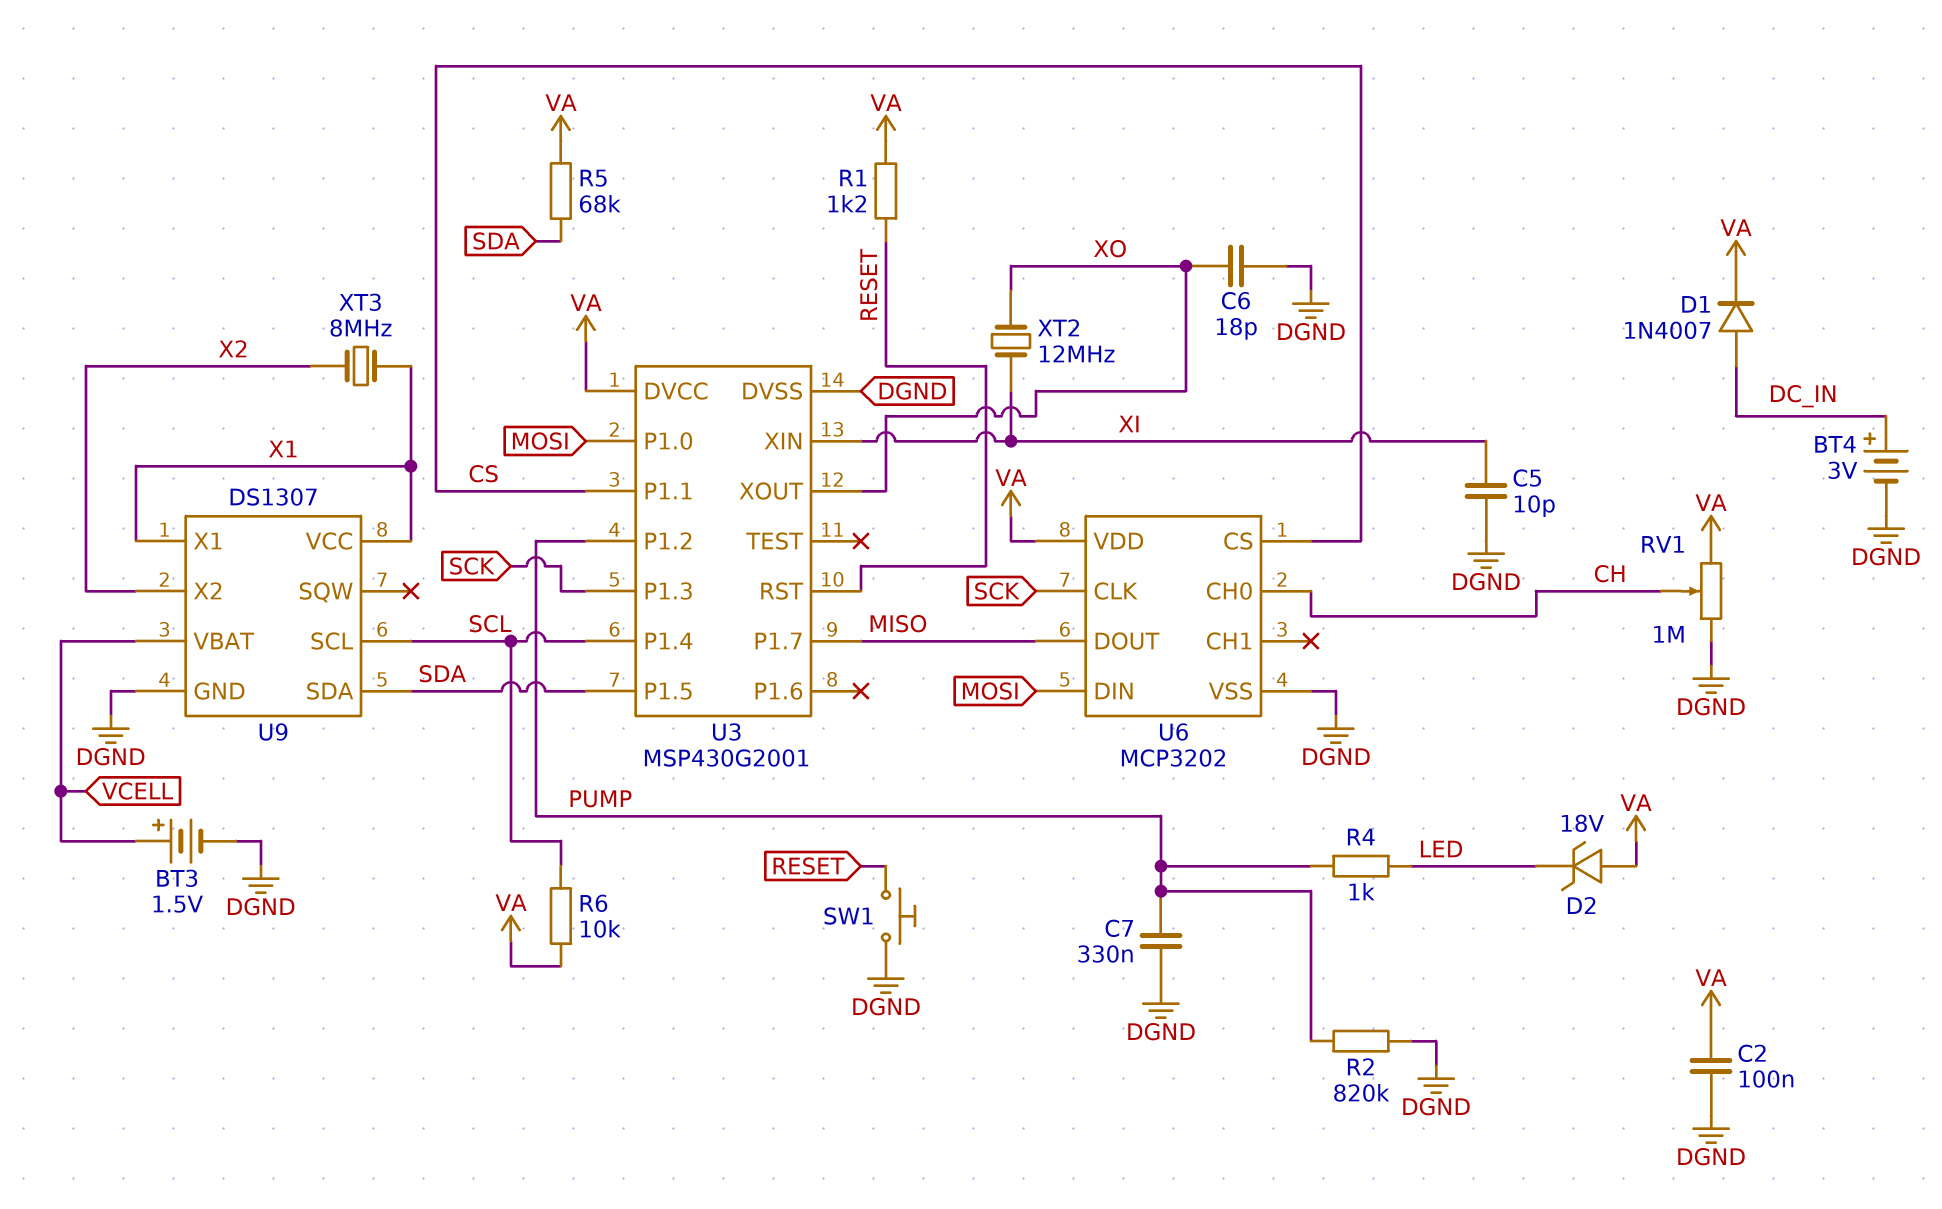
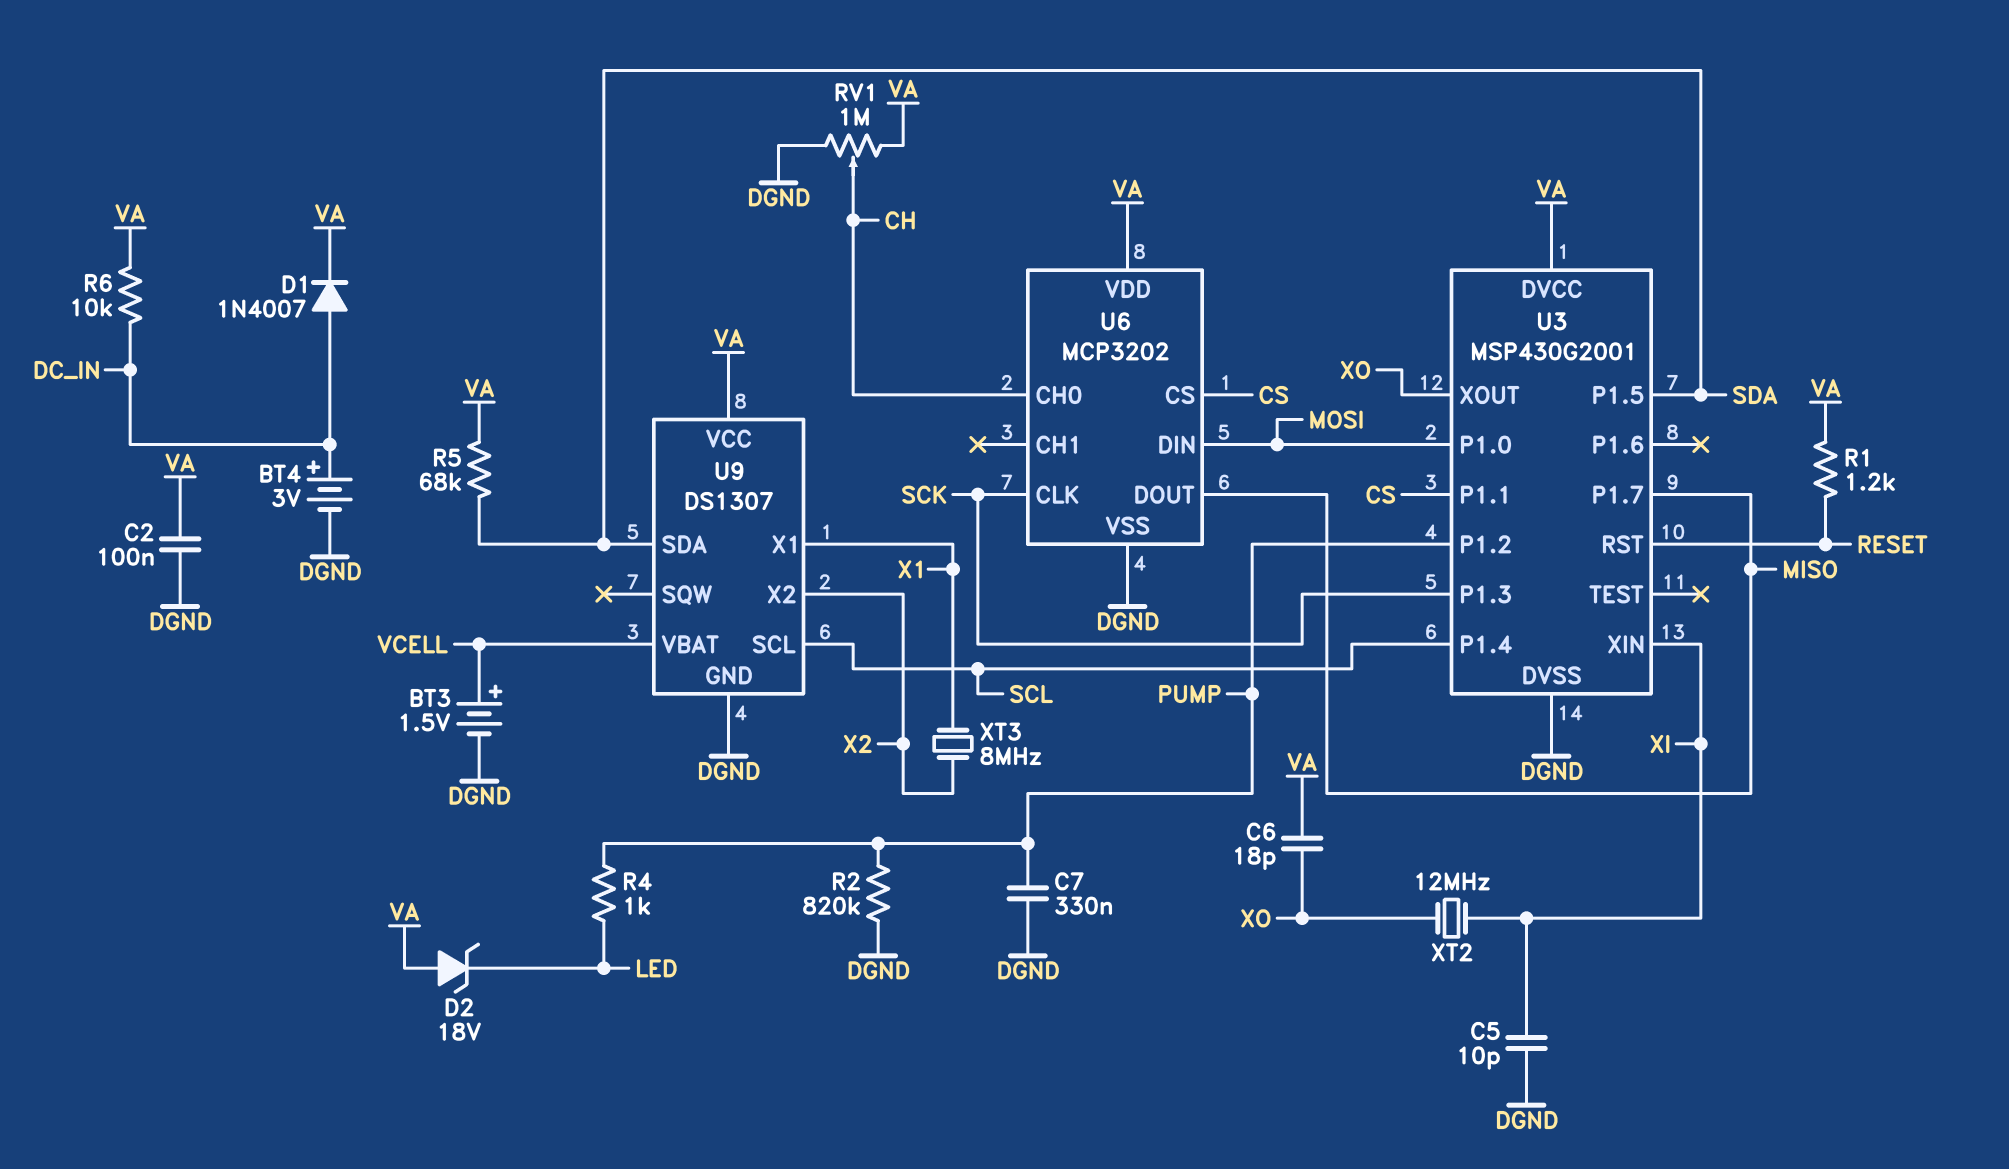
C6: 18pF (DGND, XO) -> 18pF (VA, XO)
R6: 10k (SCL, VA) -> 10k (DC_IN, VA)
SW1: button (DGND, RESET) -> none
U9 pin VCC: X1 -> VA

